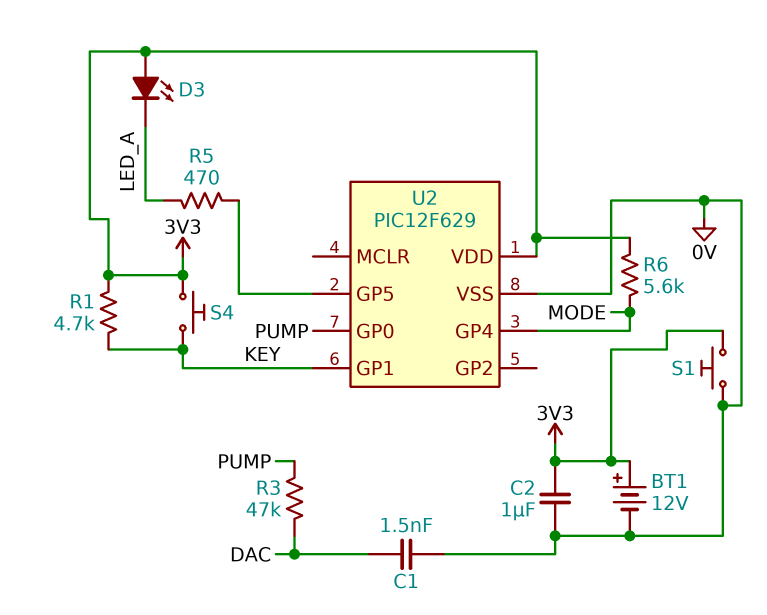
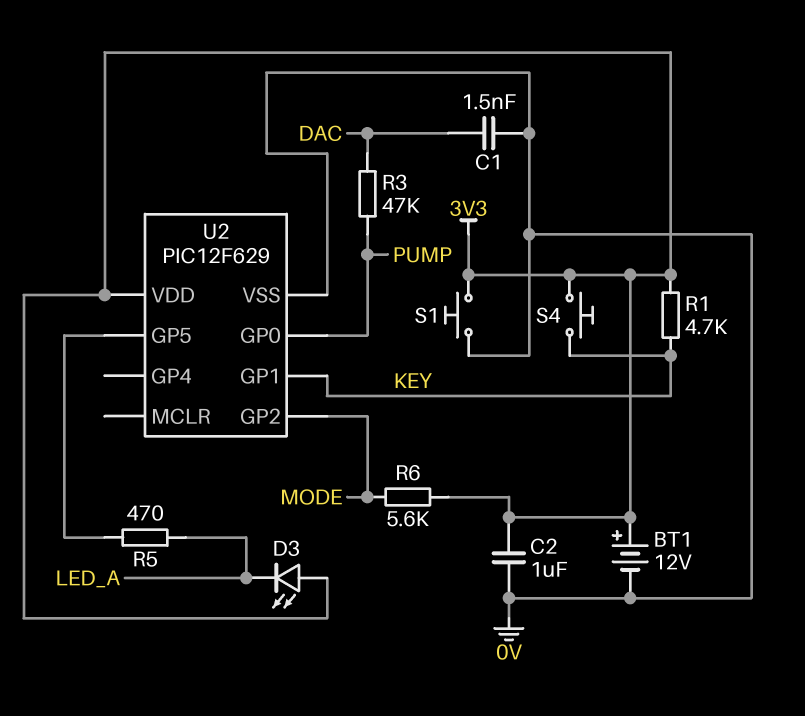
U2 pin GP2: none -> MODE
U2 pin GP4: MODE -> none

